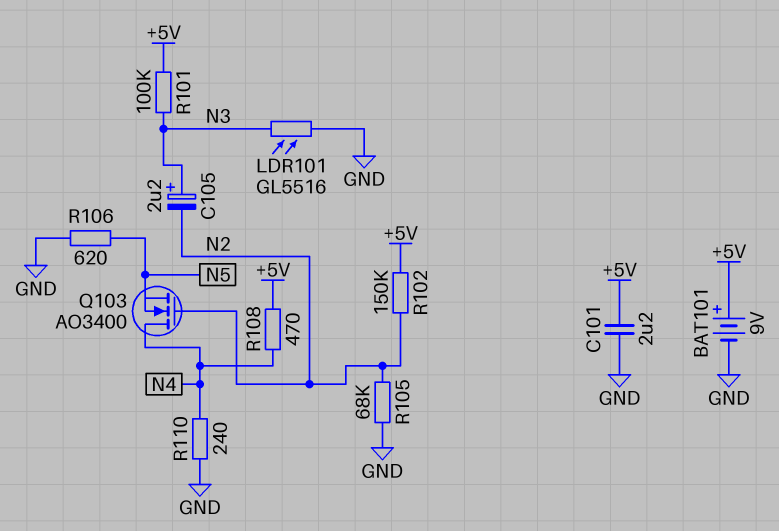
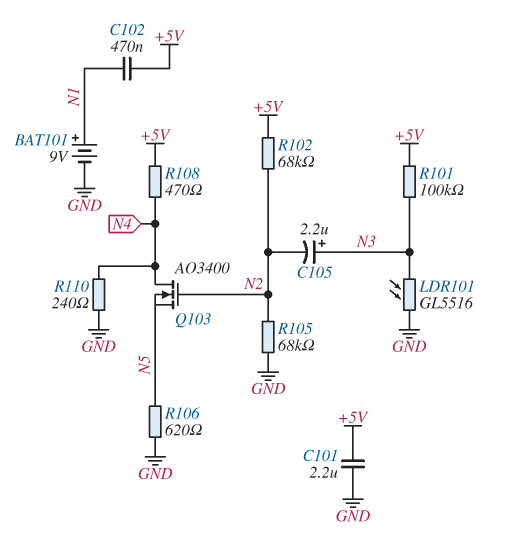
BAT101: 9V (plus +5V, minus GND) -> 9V (plus N1, minus GND)
C102: none -> 470nF (+5V, N1)
R102: 150k (+5V, N2) -> 68k (+5V, N2)

